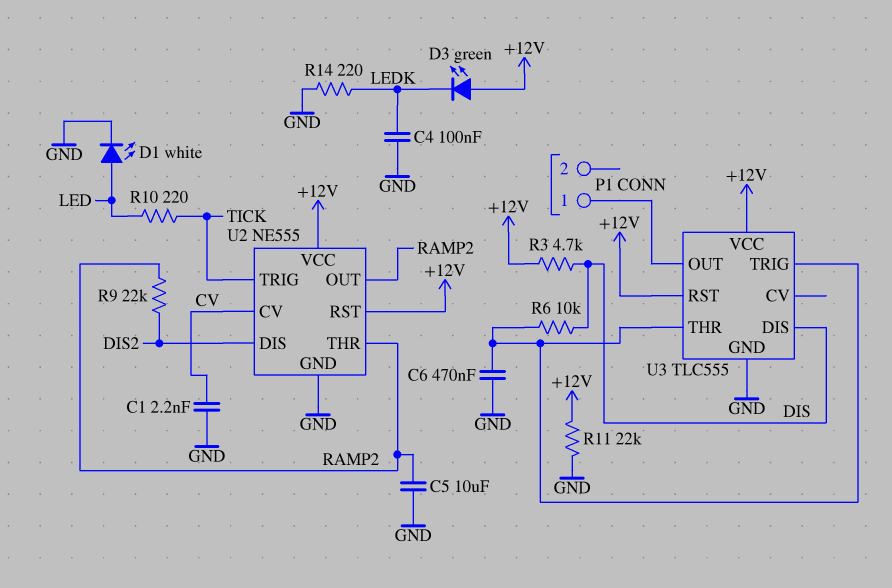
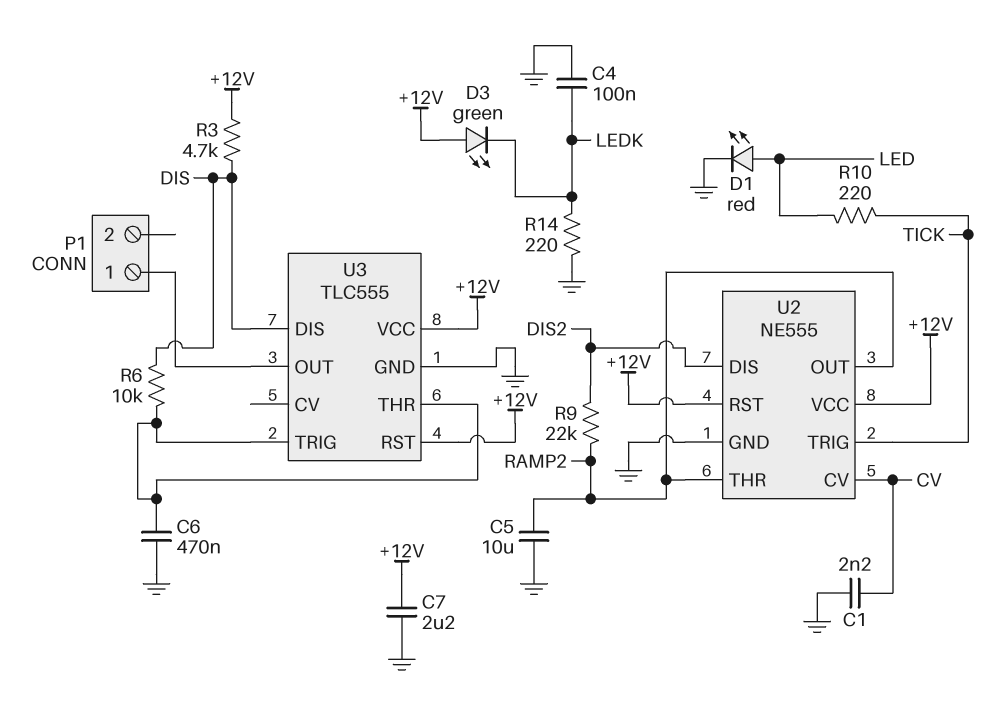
C7: none -> 2.2uF (+12V, GND)
D1: LED white (A LED, K GND) -> LED red (A LED, K GND)
R11: 22k (+12V, GND) -> none

